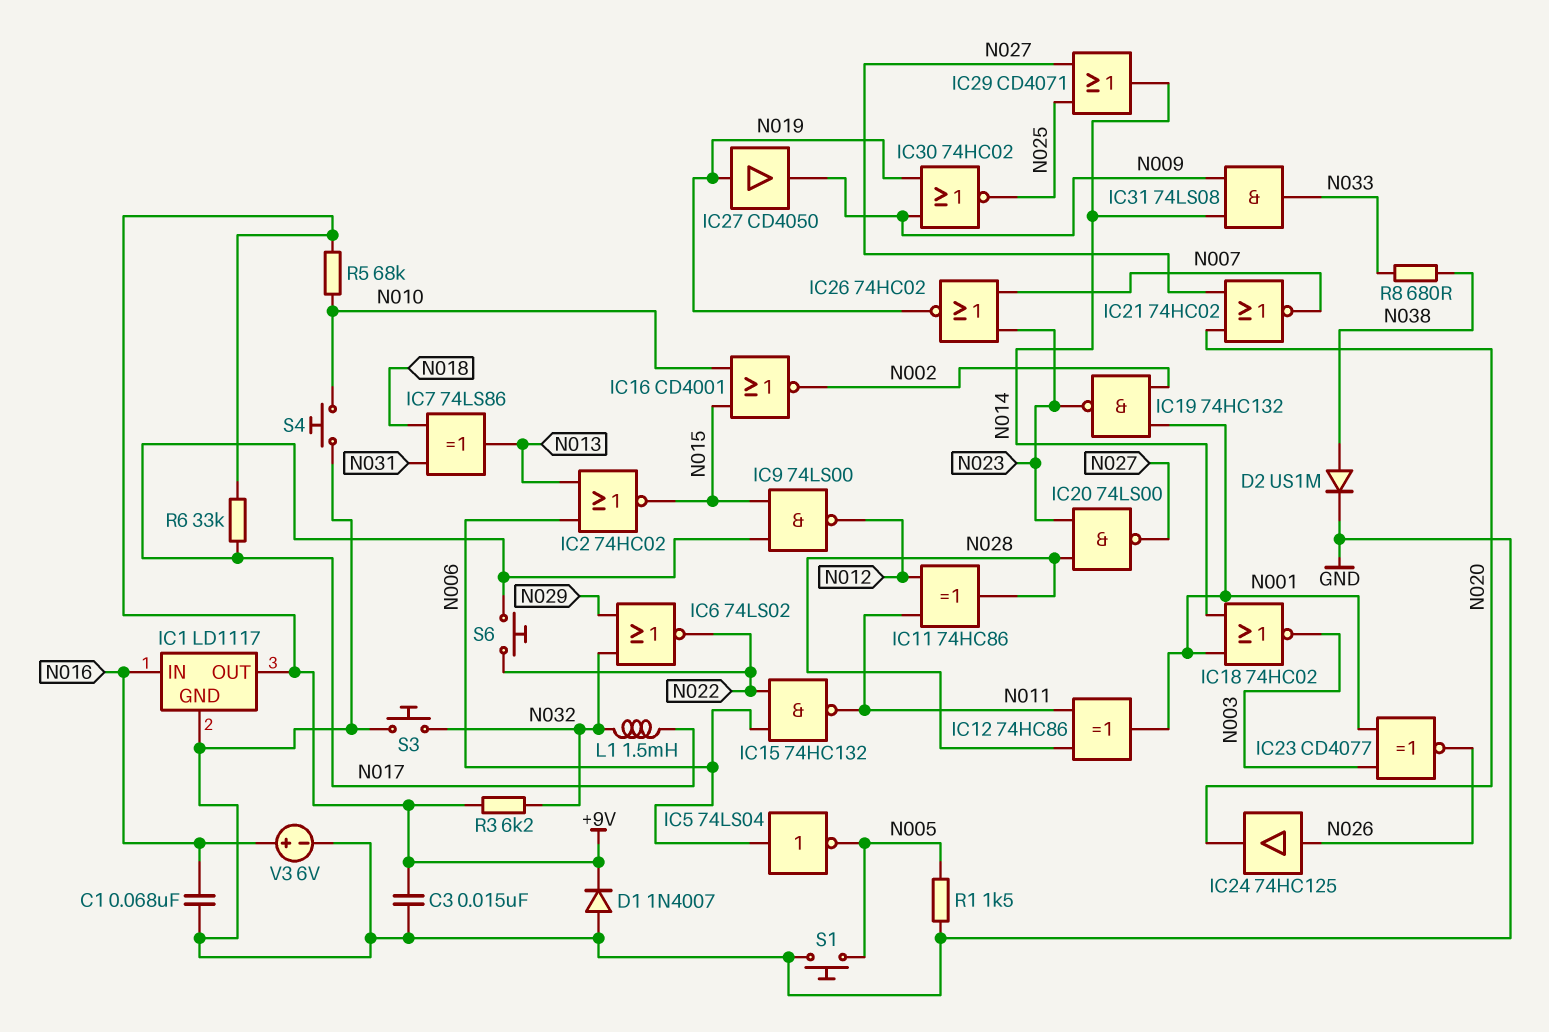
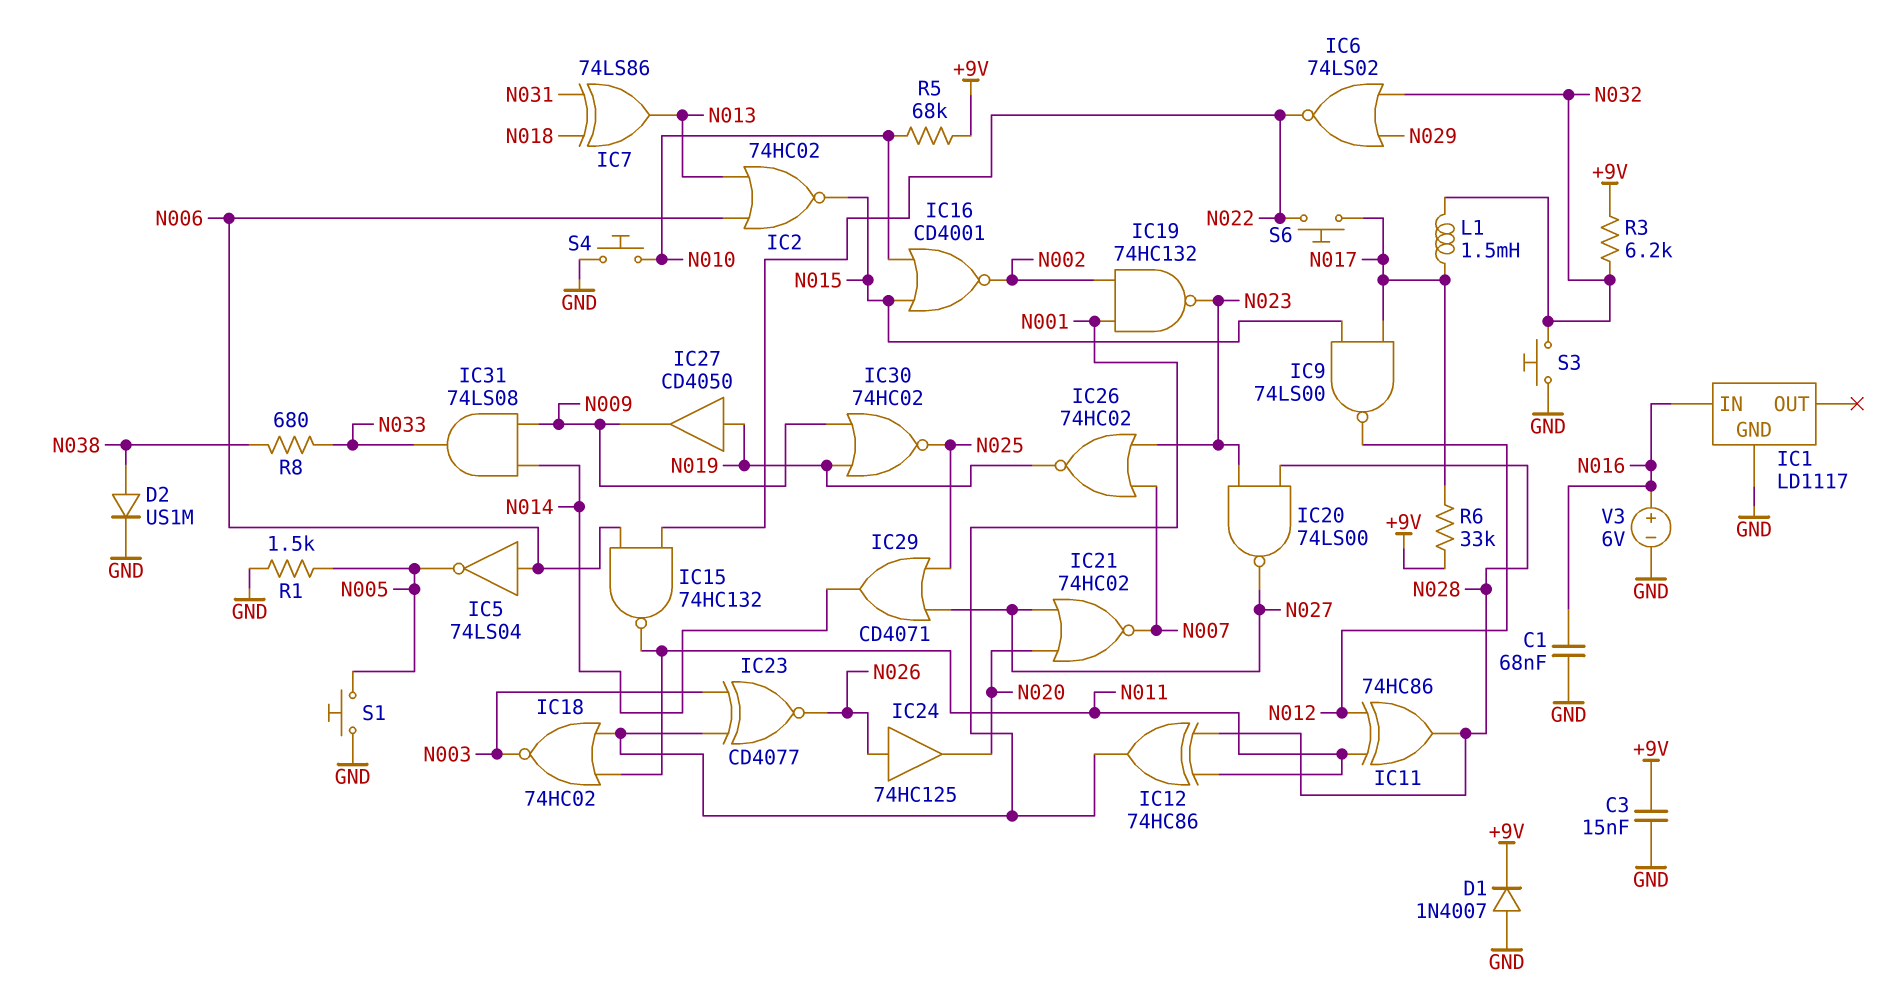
IC1 pin OUT: +9V -> none
IC18: NOR 74HC02 (in N001, in N014, out N003) -> NOR 74HC02 (in N001, in N011, out N003)

